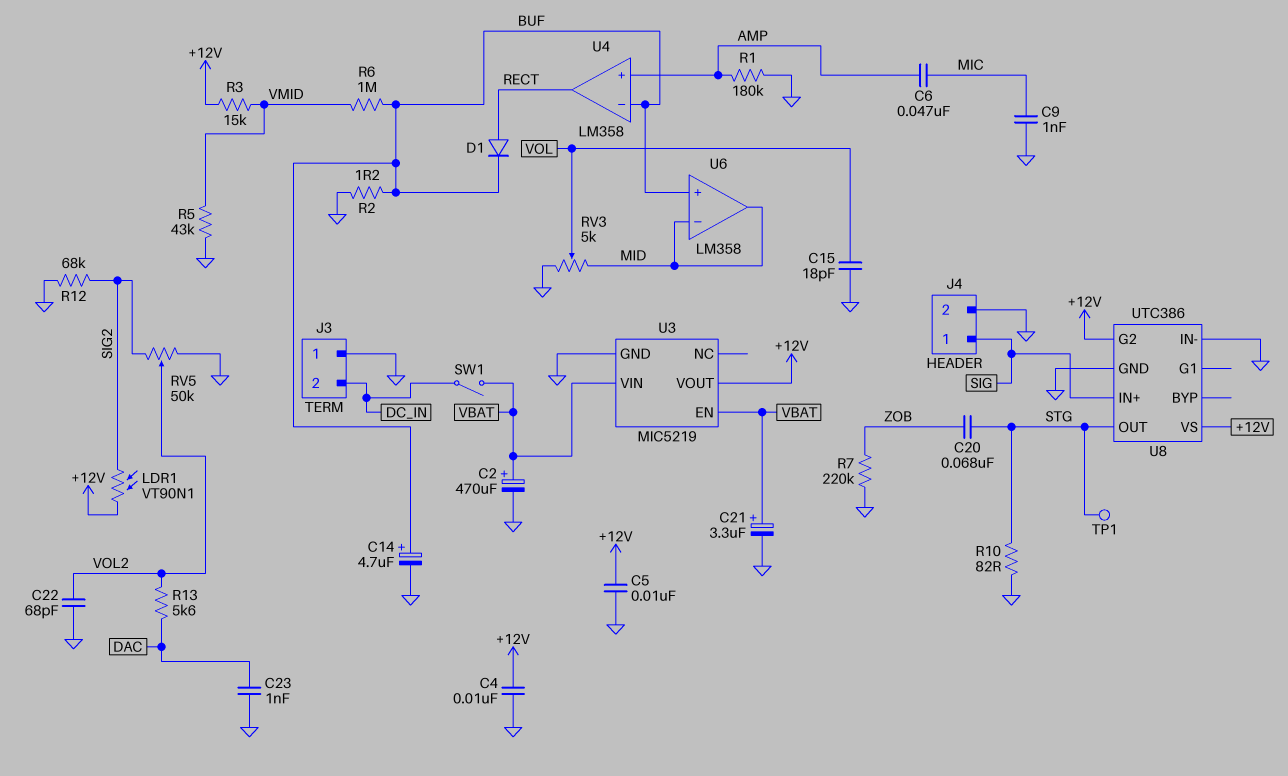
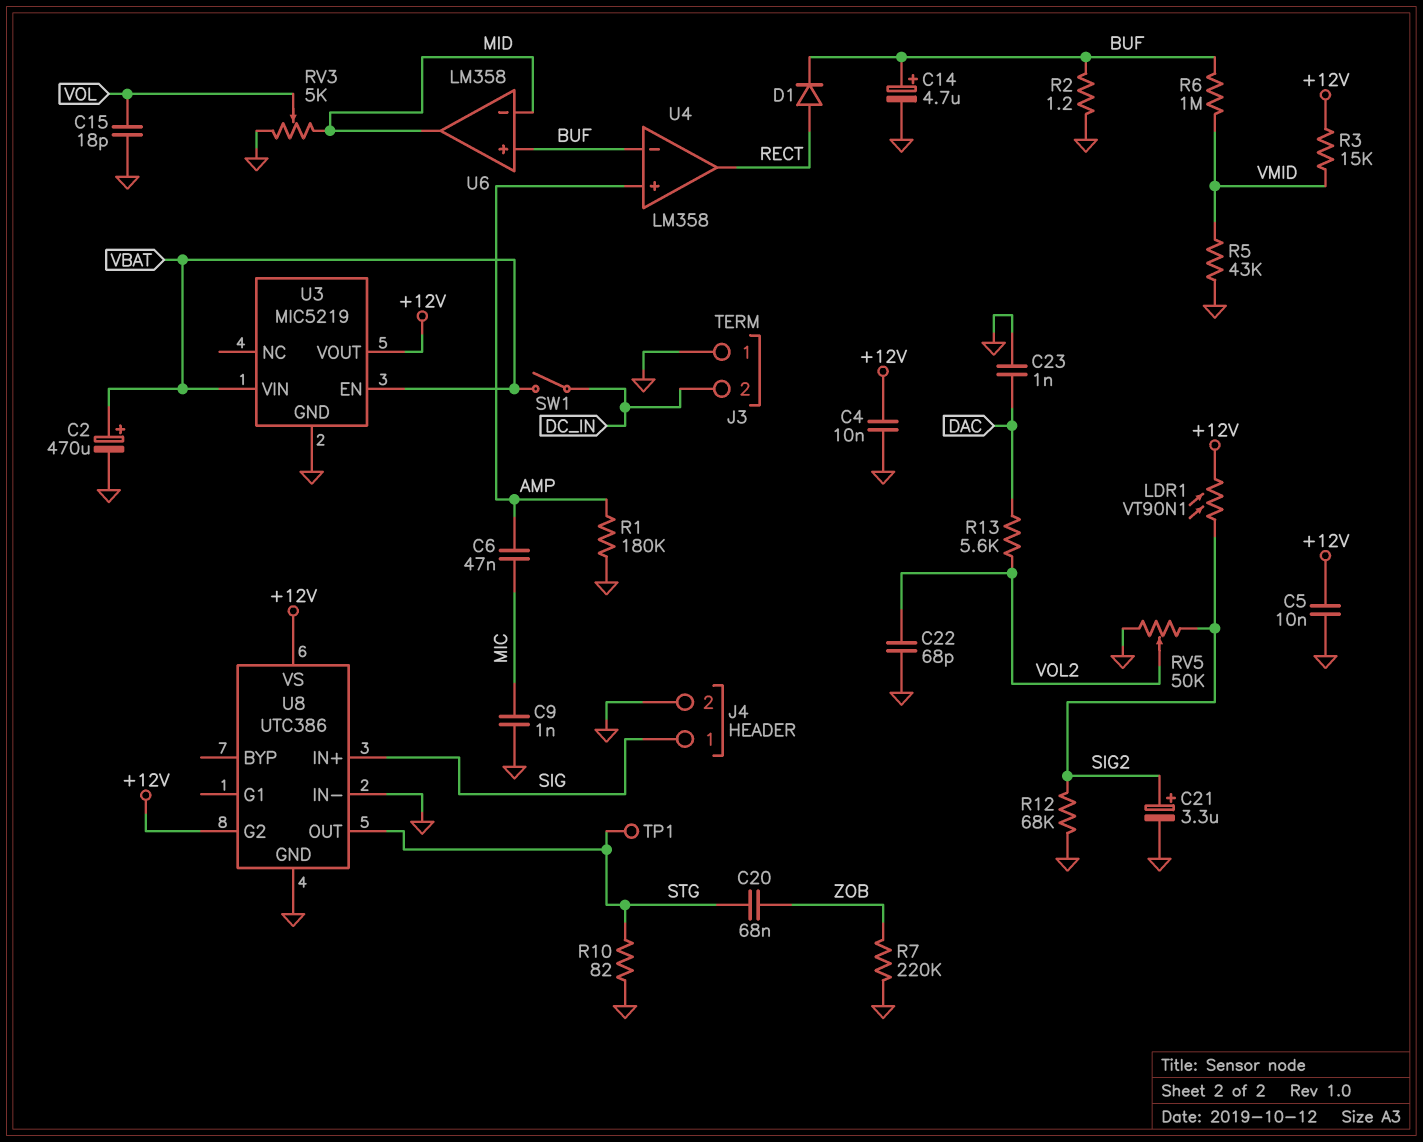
C21: 3.3uF (plus VBAT, minus GND) -> 3.3uF (plus SIG2, minus GND)

